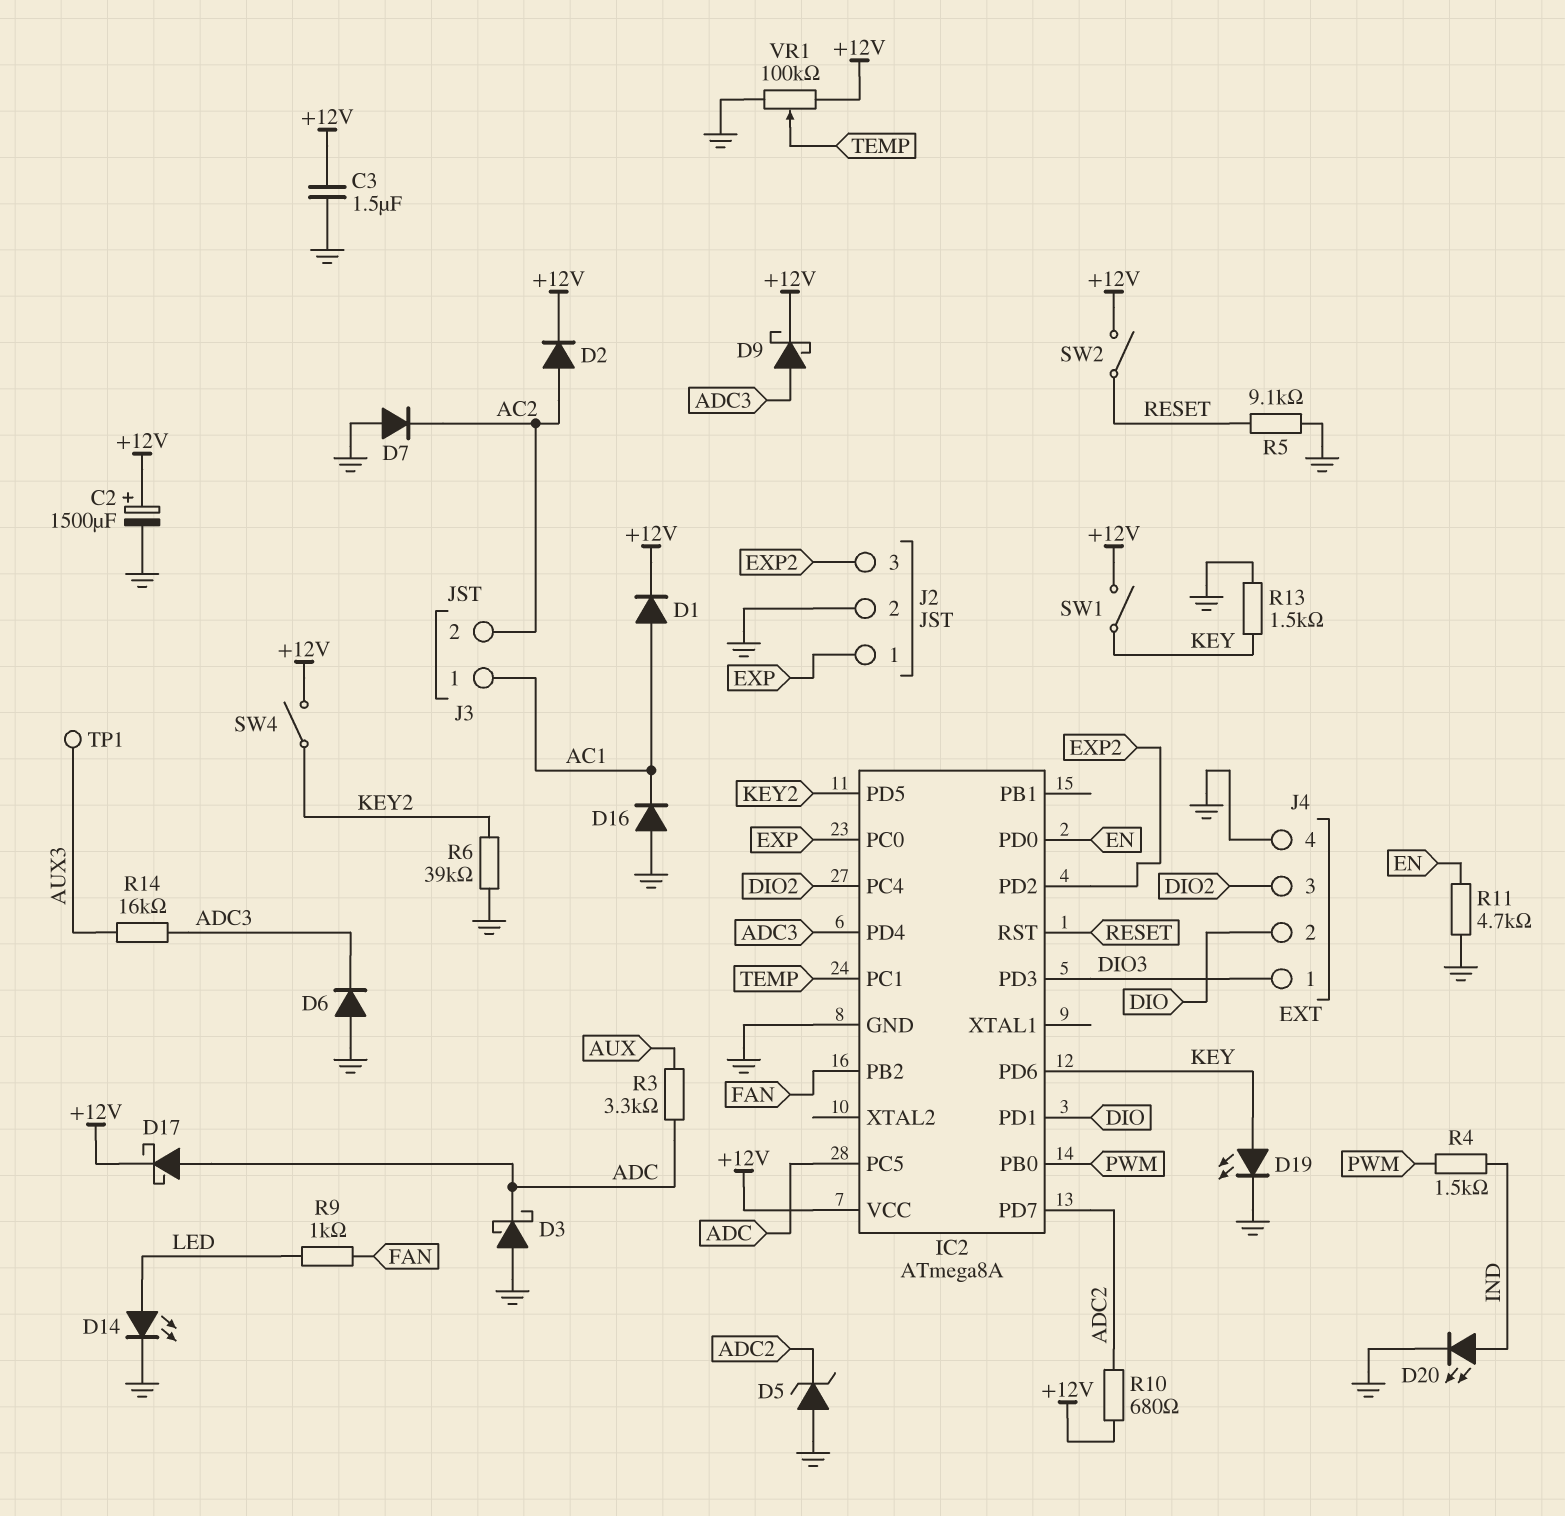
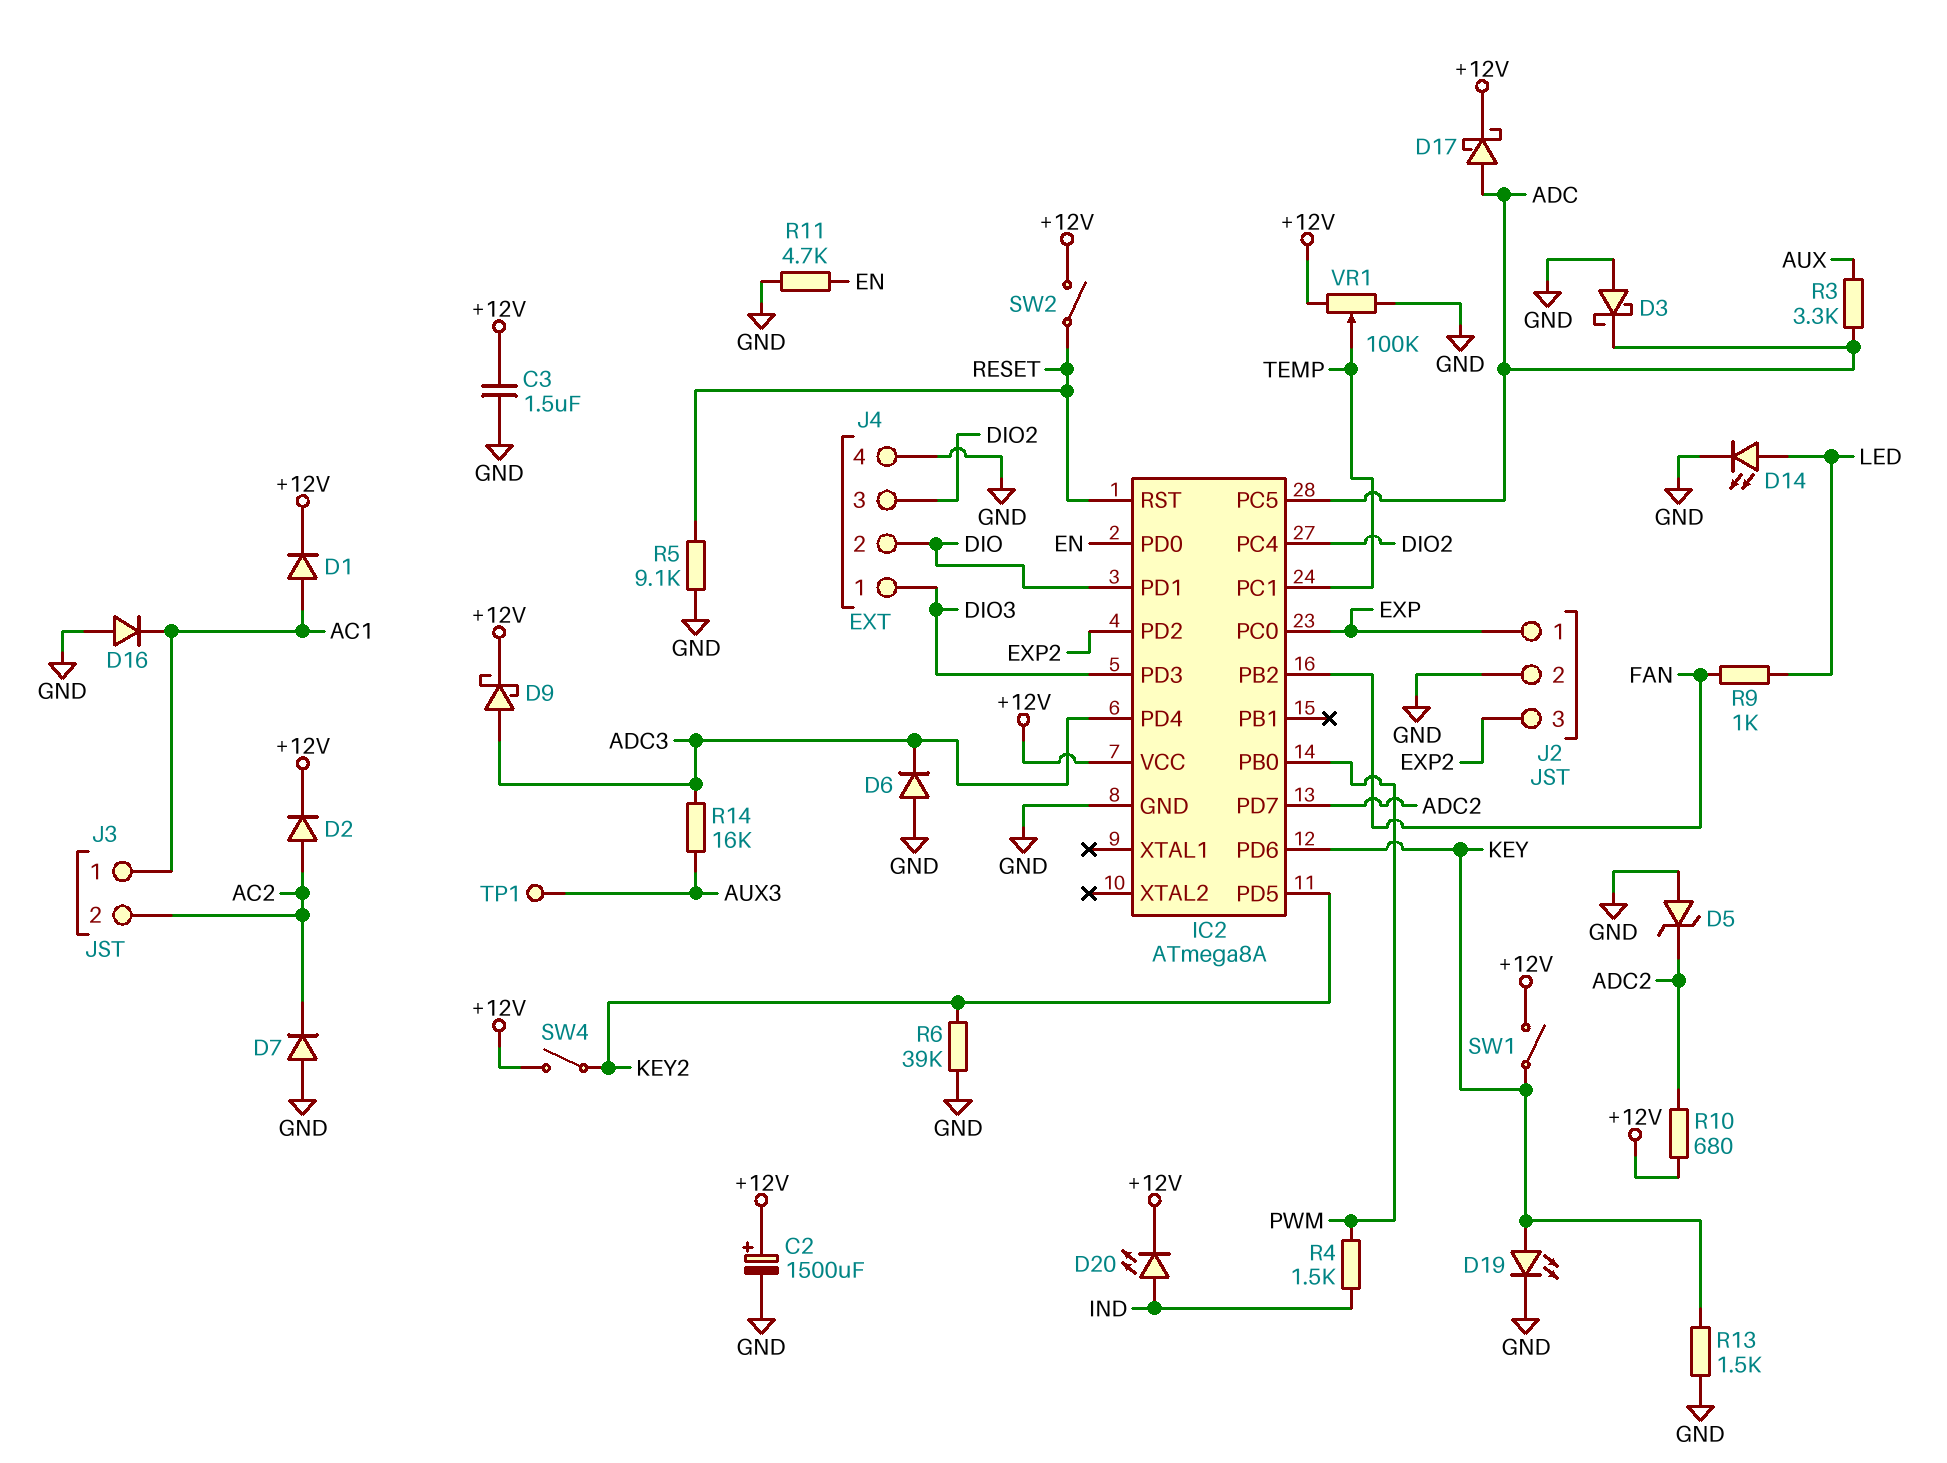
D20: LED (A IND, K GND) -> LED (A IND, K +12V)

